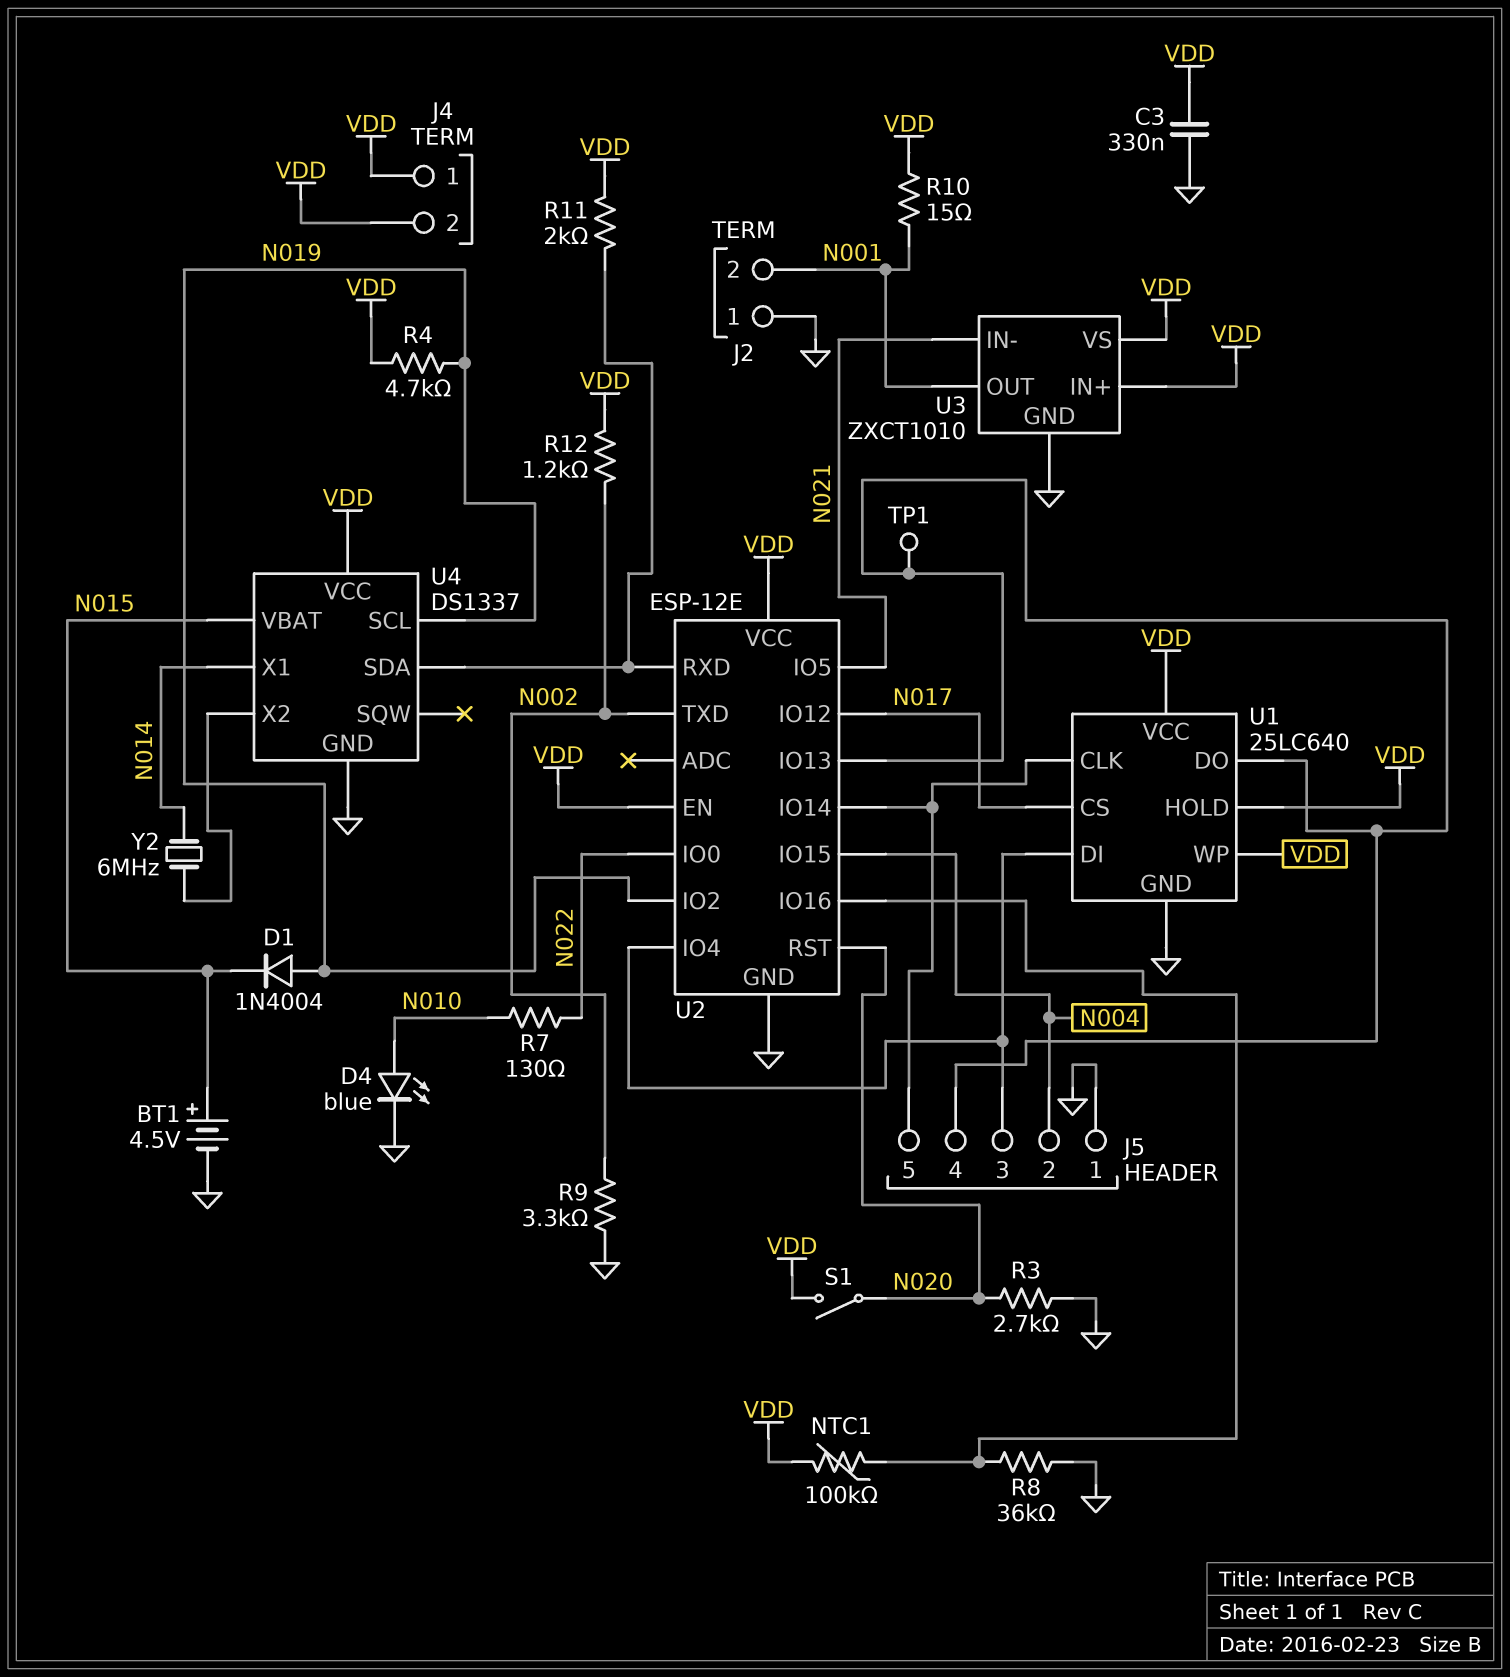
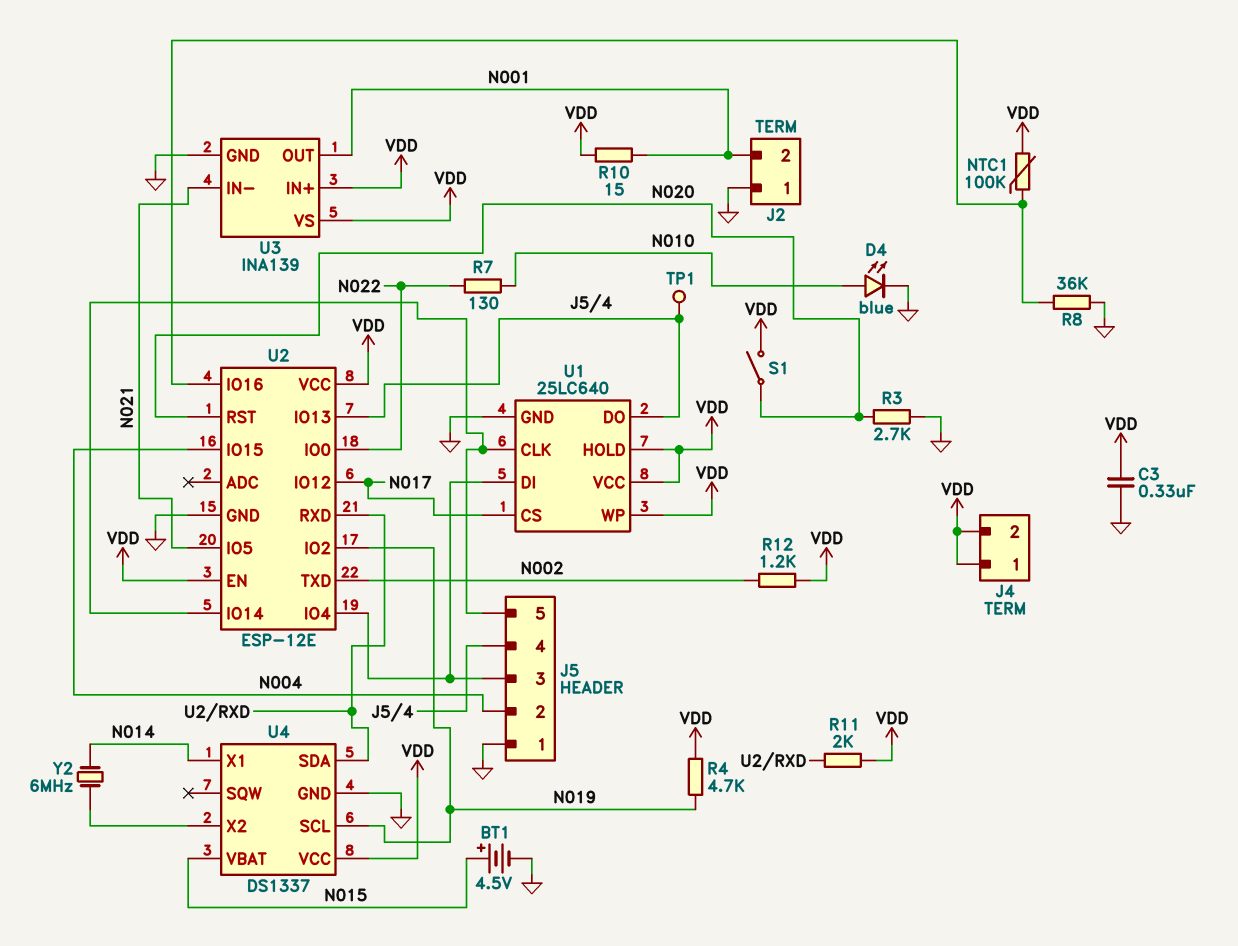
D1: diode 1N4004 (A N019, K N015) -> none
R9: 3.3k (GND, N002) -> none
U3: ZXCT1010 -> INA139

